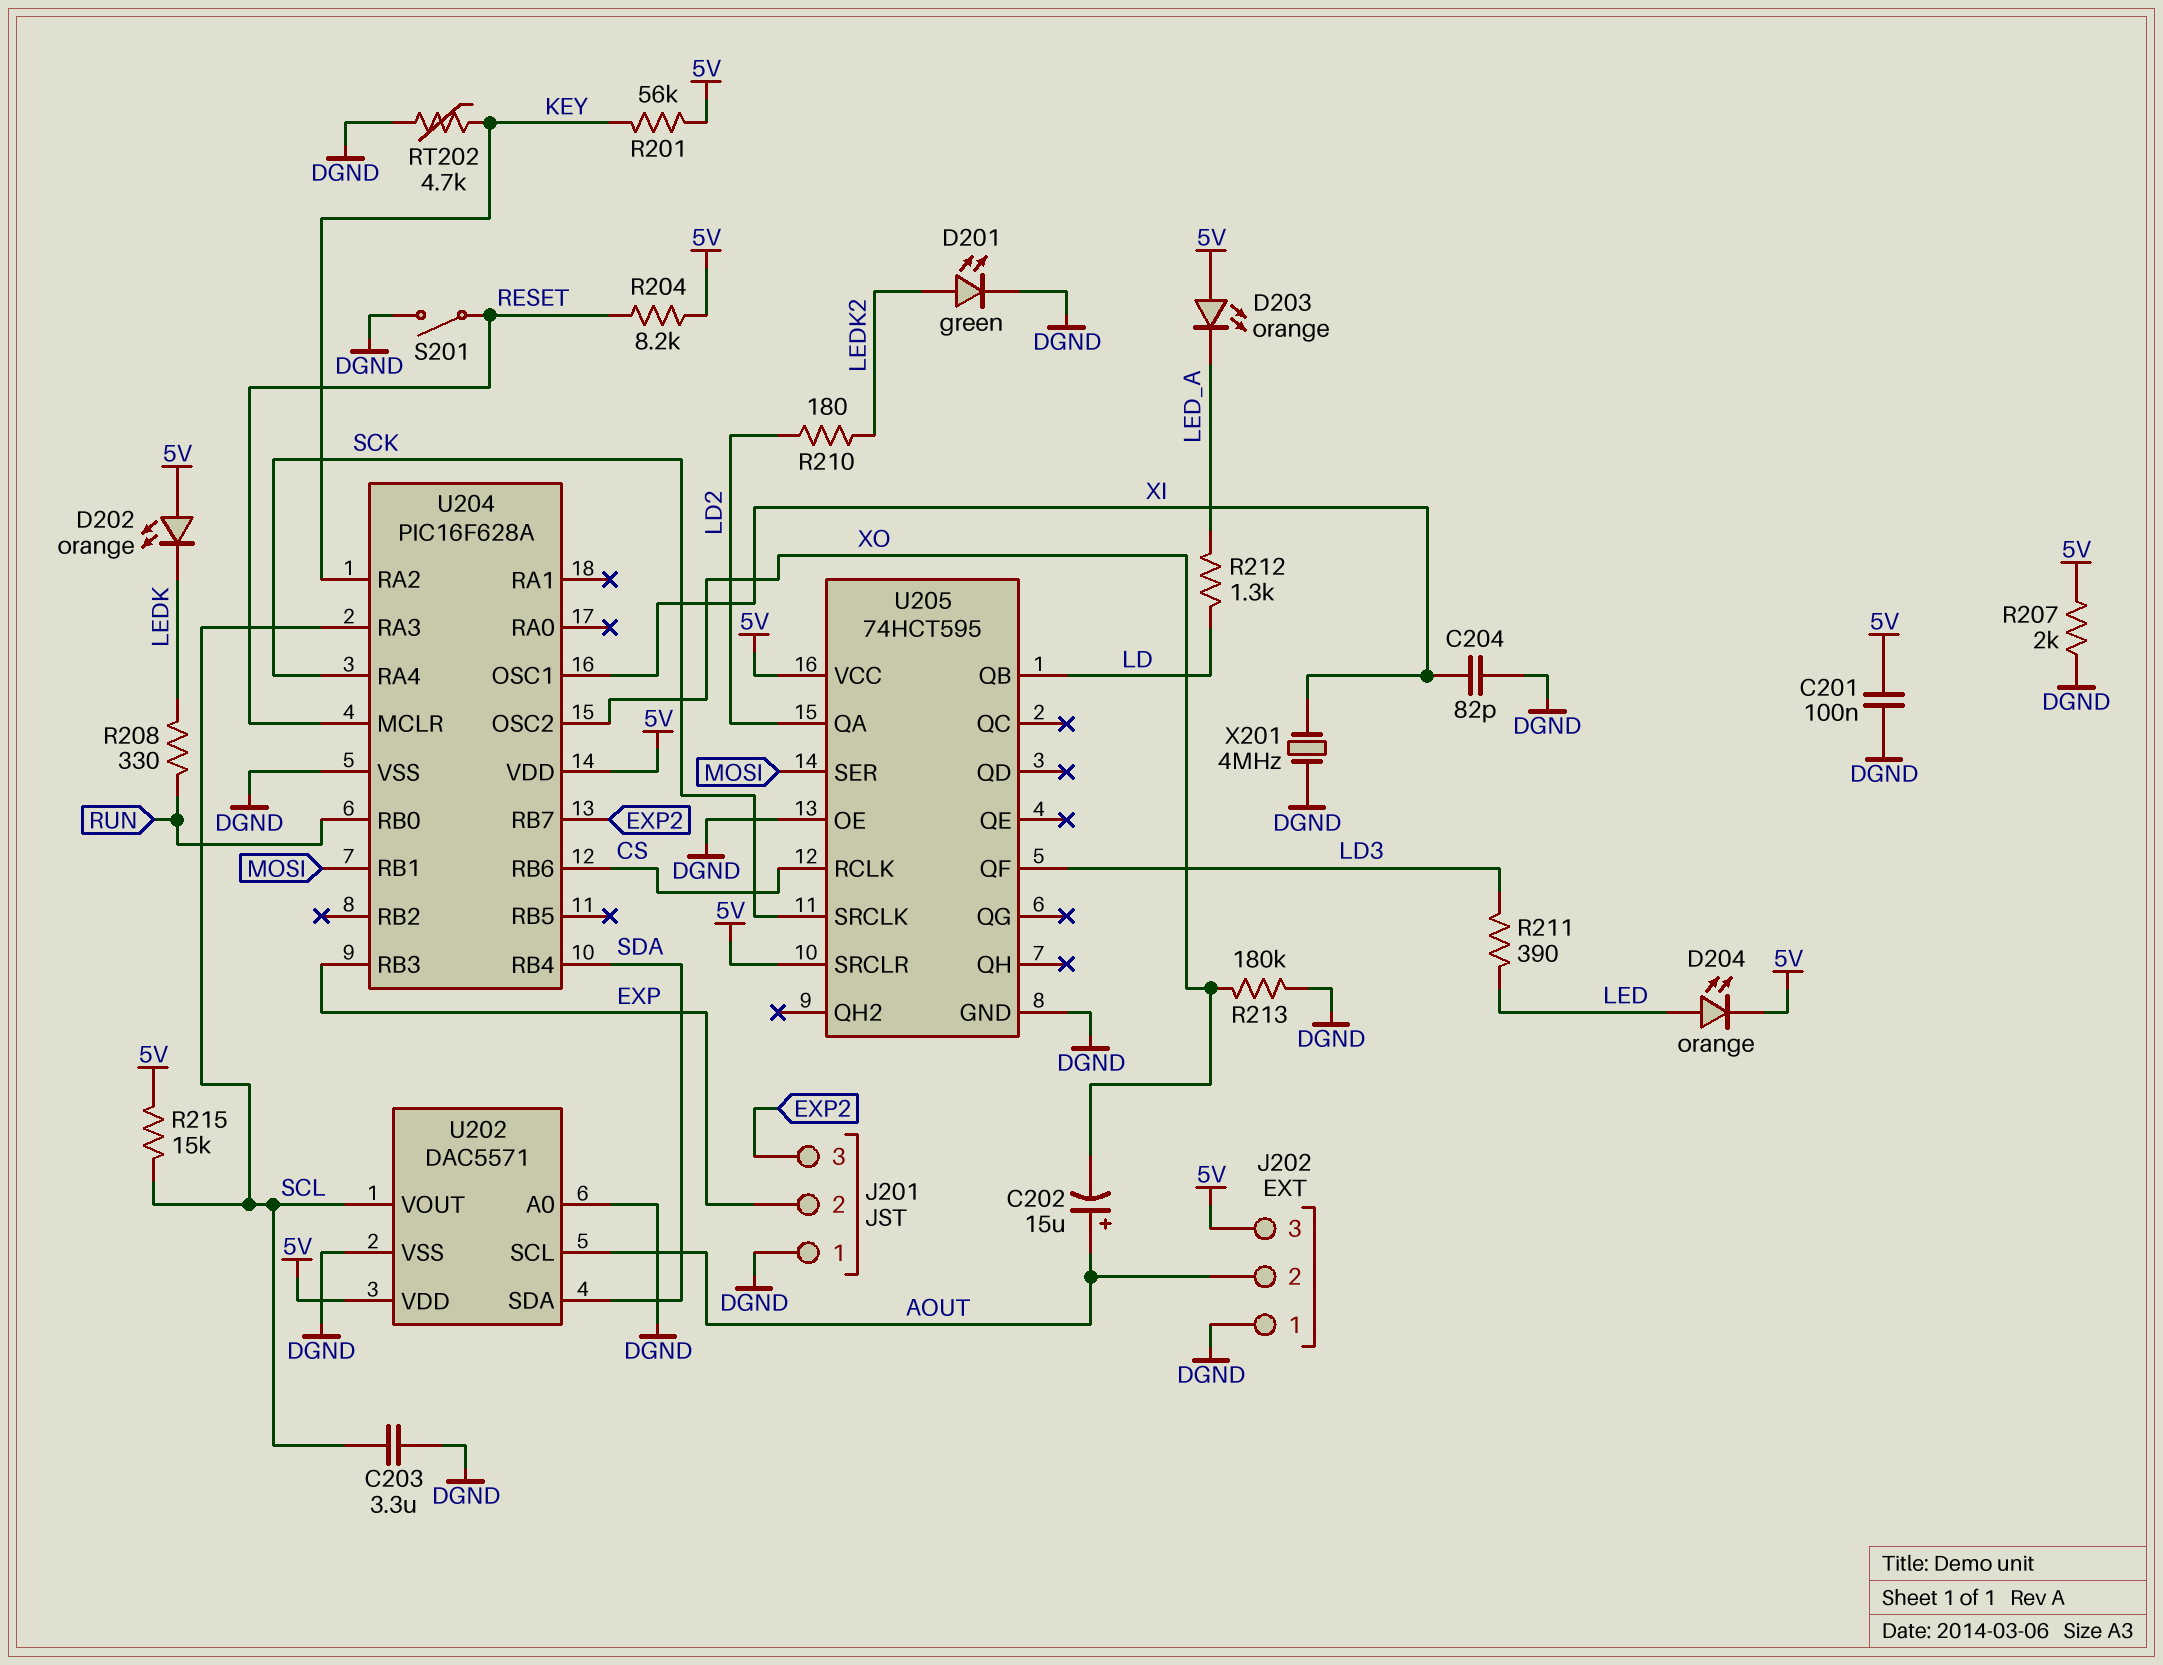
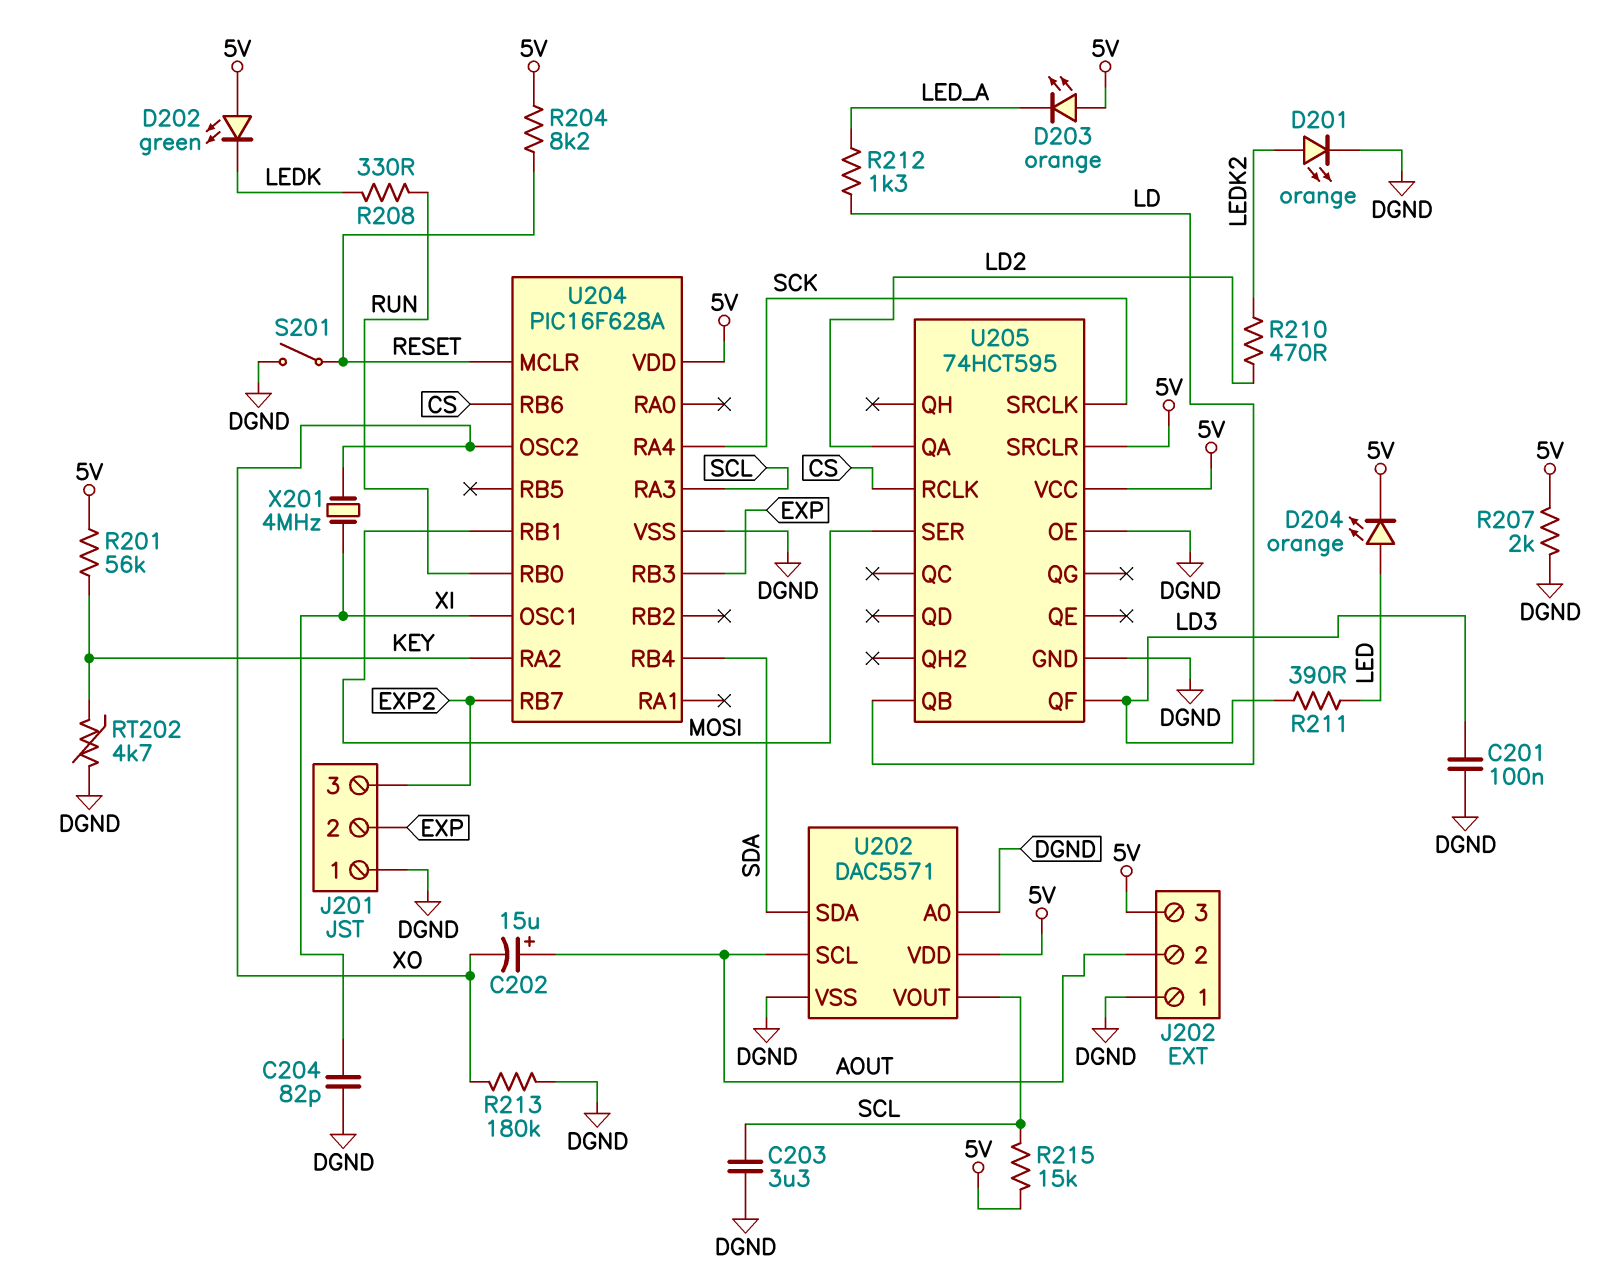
C201: 100nF (5V, DGND) -> 100nF (DGND, LD3)
D201: LED green (A LEDK2, K DGND) -> LED orange (A LEDK2, K DGND)
D202: LED orange (A 5V, K LEDK) -> LED green (A 5V, K LEDK)
R210: 180 (LD2, LEDK2) -> 470 (LD2, LEDK2)
X201: 4MHz (DGND, XI) -> 4MHz (XI, XO)

